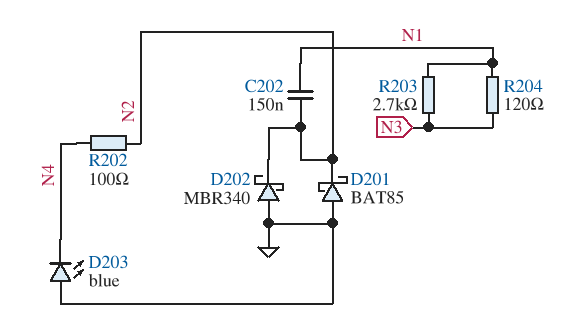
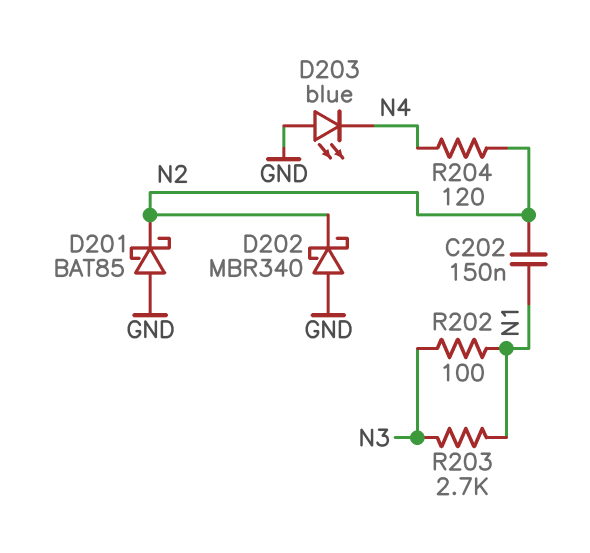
R202: 100 (N2, N4) -> 100 (N1, N3)
R204: 120 (N1, N3) -> 120 (N2, N4)

